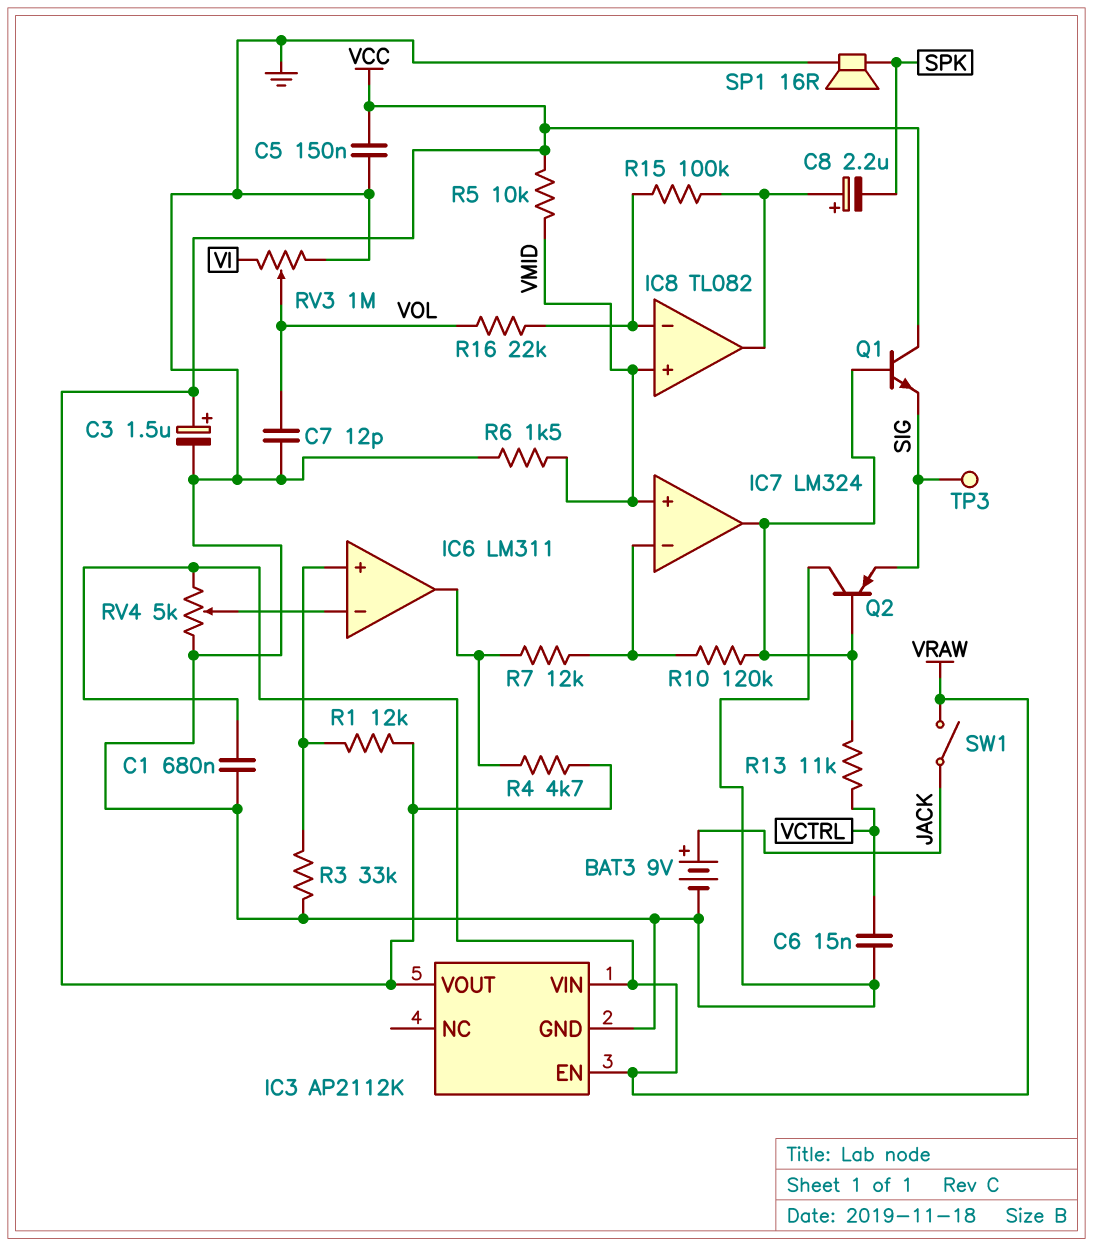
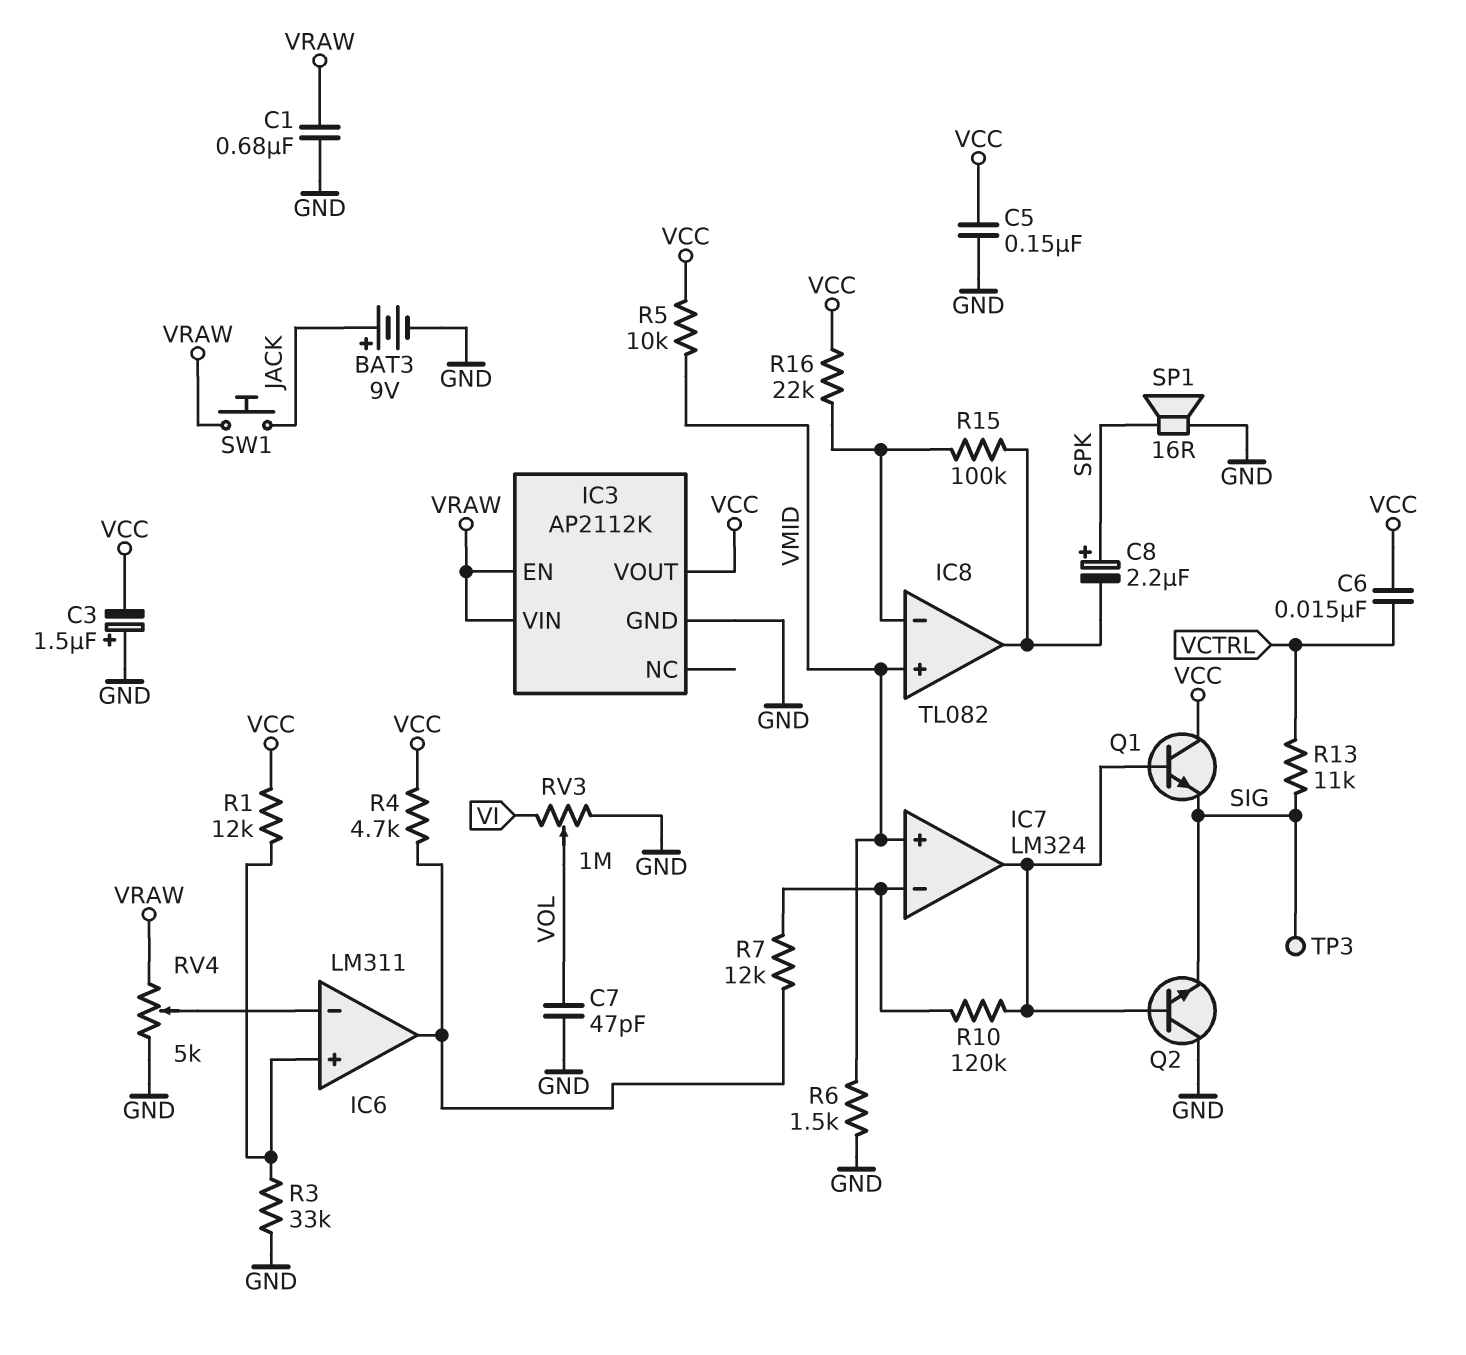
C3: 1.5uF (plus VCC, minus GND) -> 1.5uF (plus GND, minus VCC)
C6: 15nF (GND, VCTRL) -> 15nF (VCC, VCTRL)
C7: 12pF (GND, VOL) -> 47pF (GND, VOL)
C8: 2.2uF (plus IC8/out, minus SPK) -> 2.2uF (plus SPK, minus IC8/out)
Q2: PNP (B IC7/out, C GND, E SIG) -> NPN (B IC7/out, C GND, E SIG)
R13: 11k (IC7/out, VCTRL) -> 11k (SIG, VCTRL)
R16: 22k (IC8/in-, VOL) -> 22k (IC8/in-, VCC)
SW1: switch (JACK, VRAW) -> button (JACK, VRAW)

